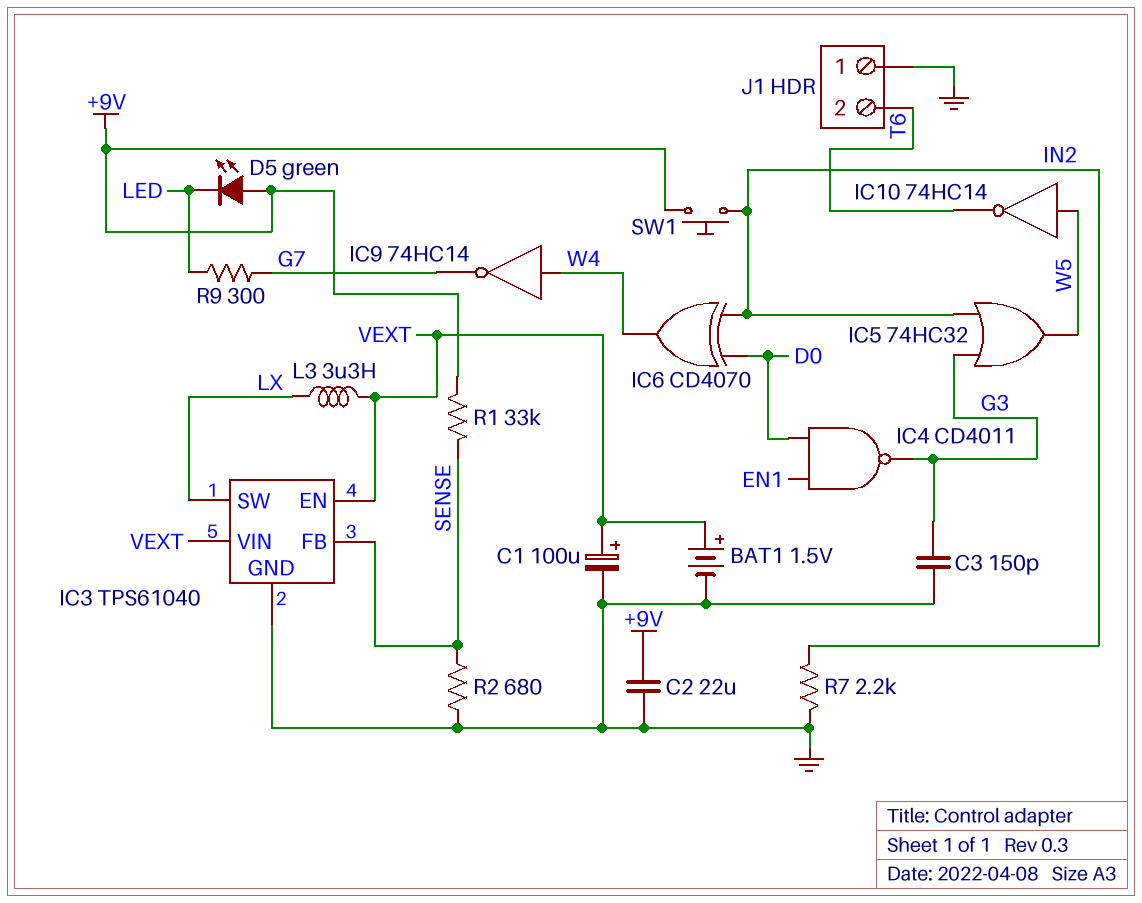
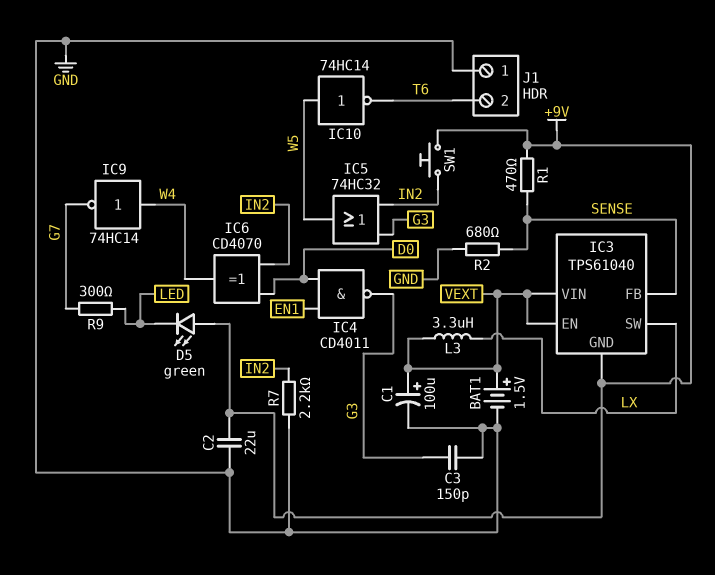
IC3 pin GND: GND -> +9V
R1: 33k (+9V, SENSE) -> 470 (+9V, SENSE)

